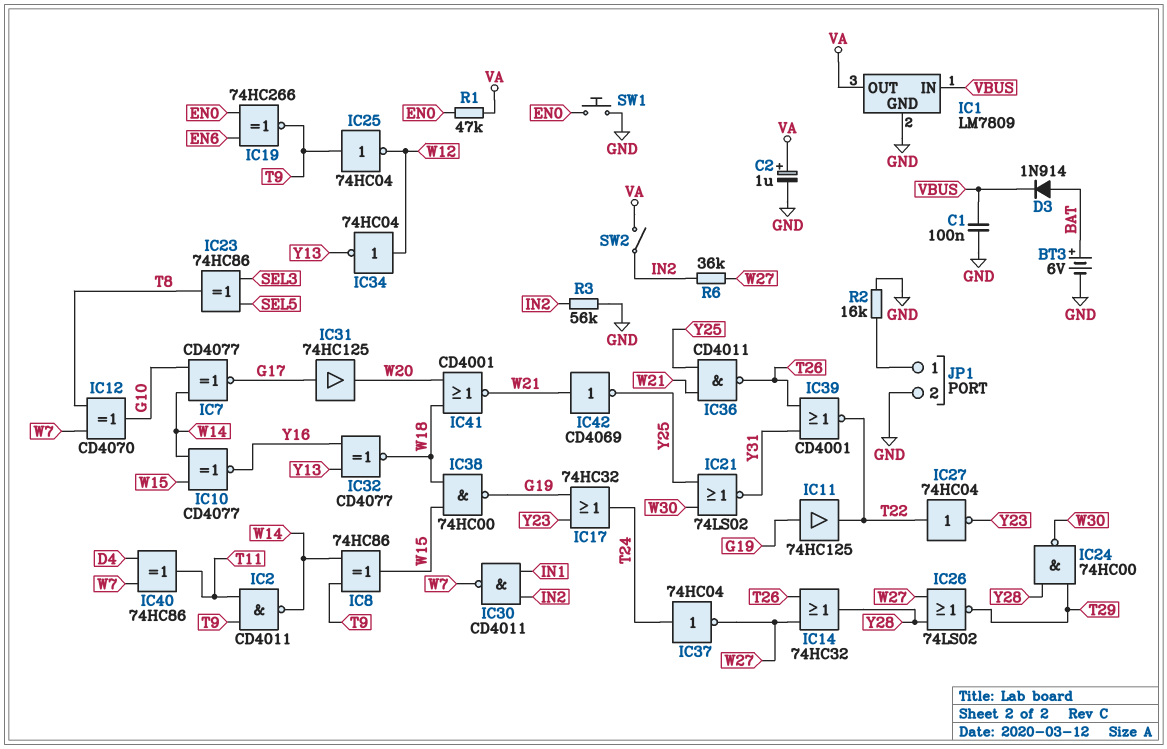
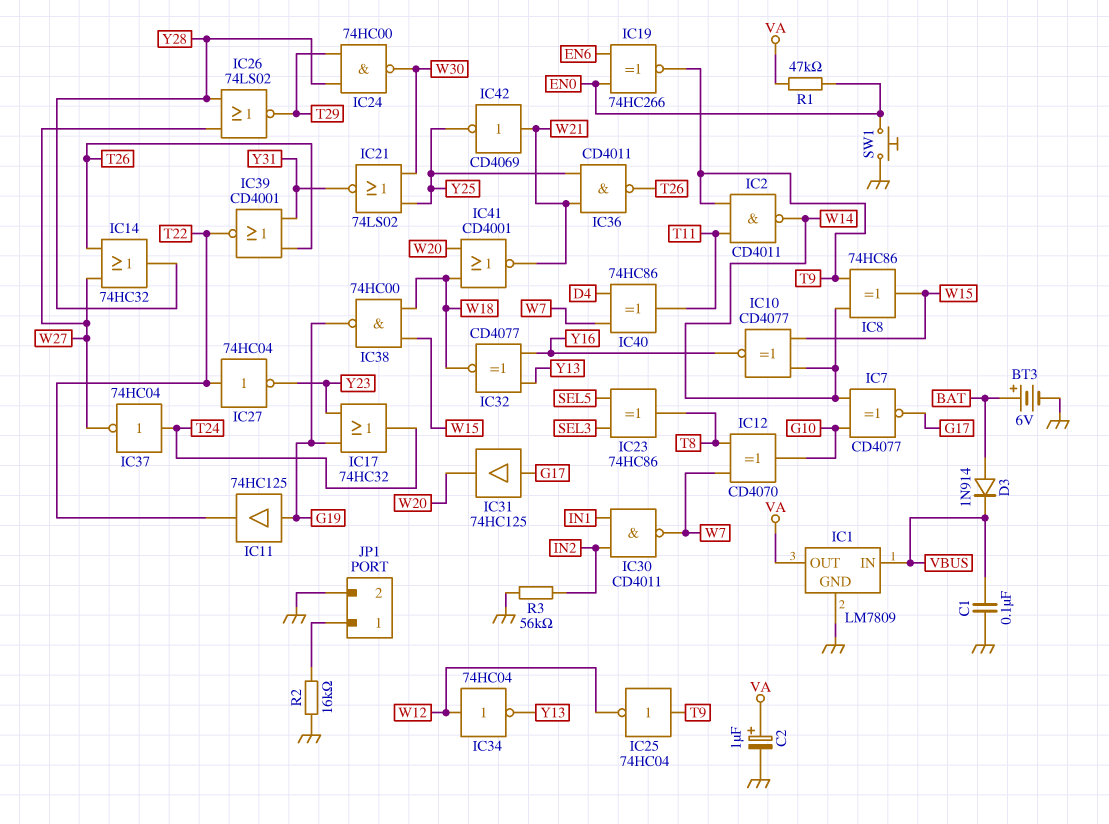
R6: 36k (IN2, W27) -> none
SW2: switch (IN2, VA) -> none

